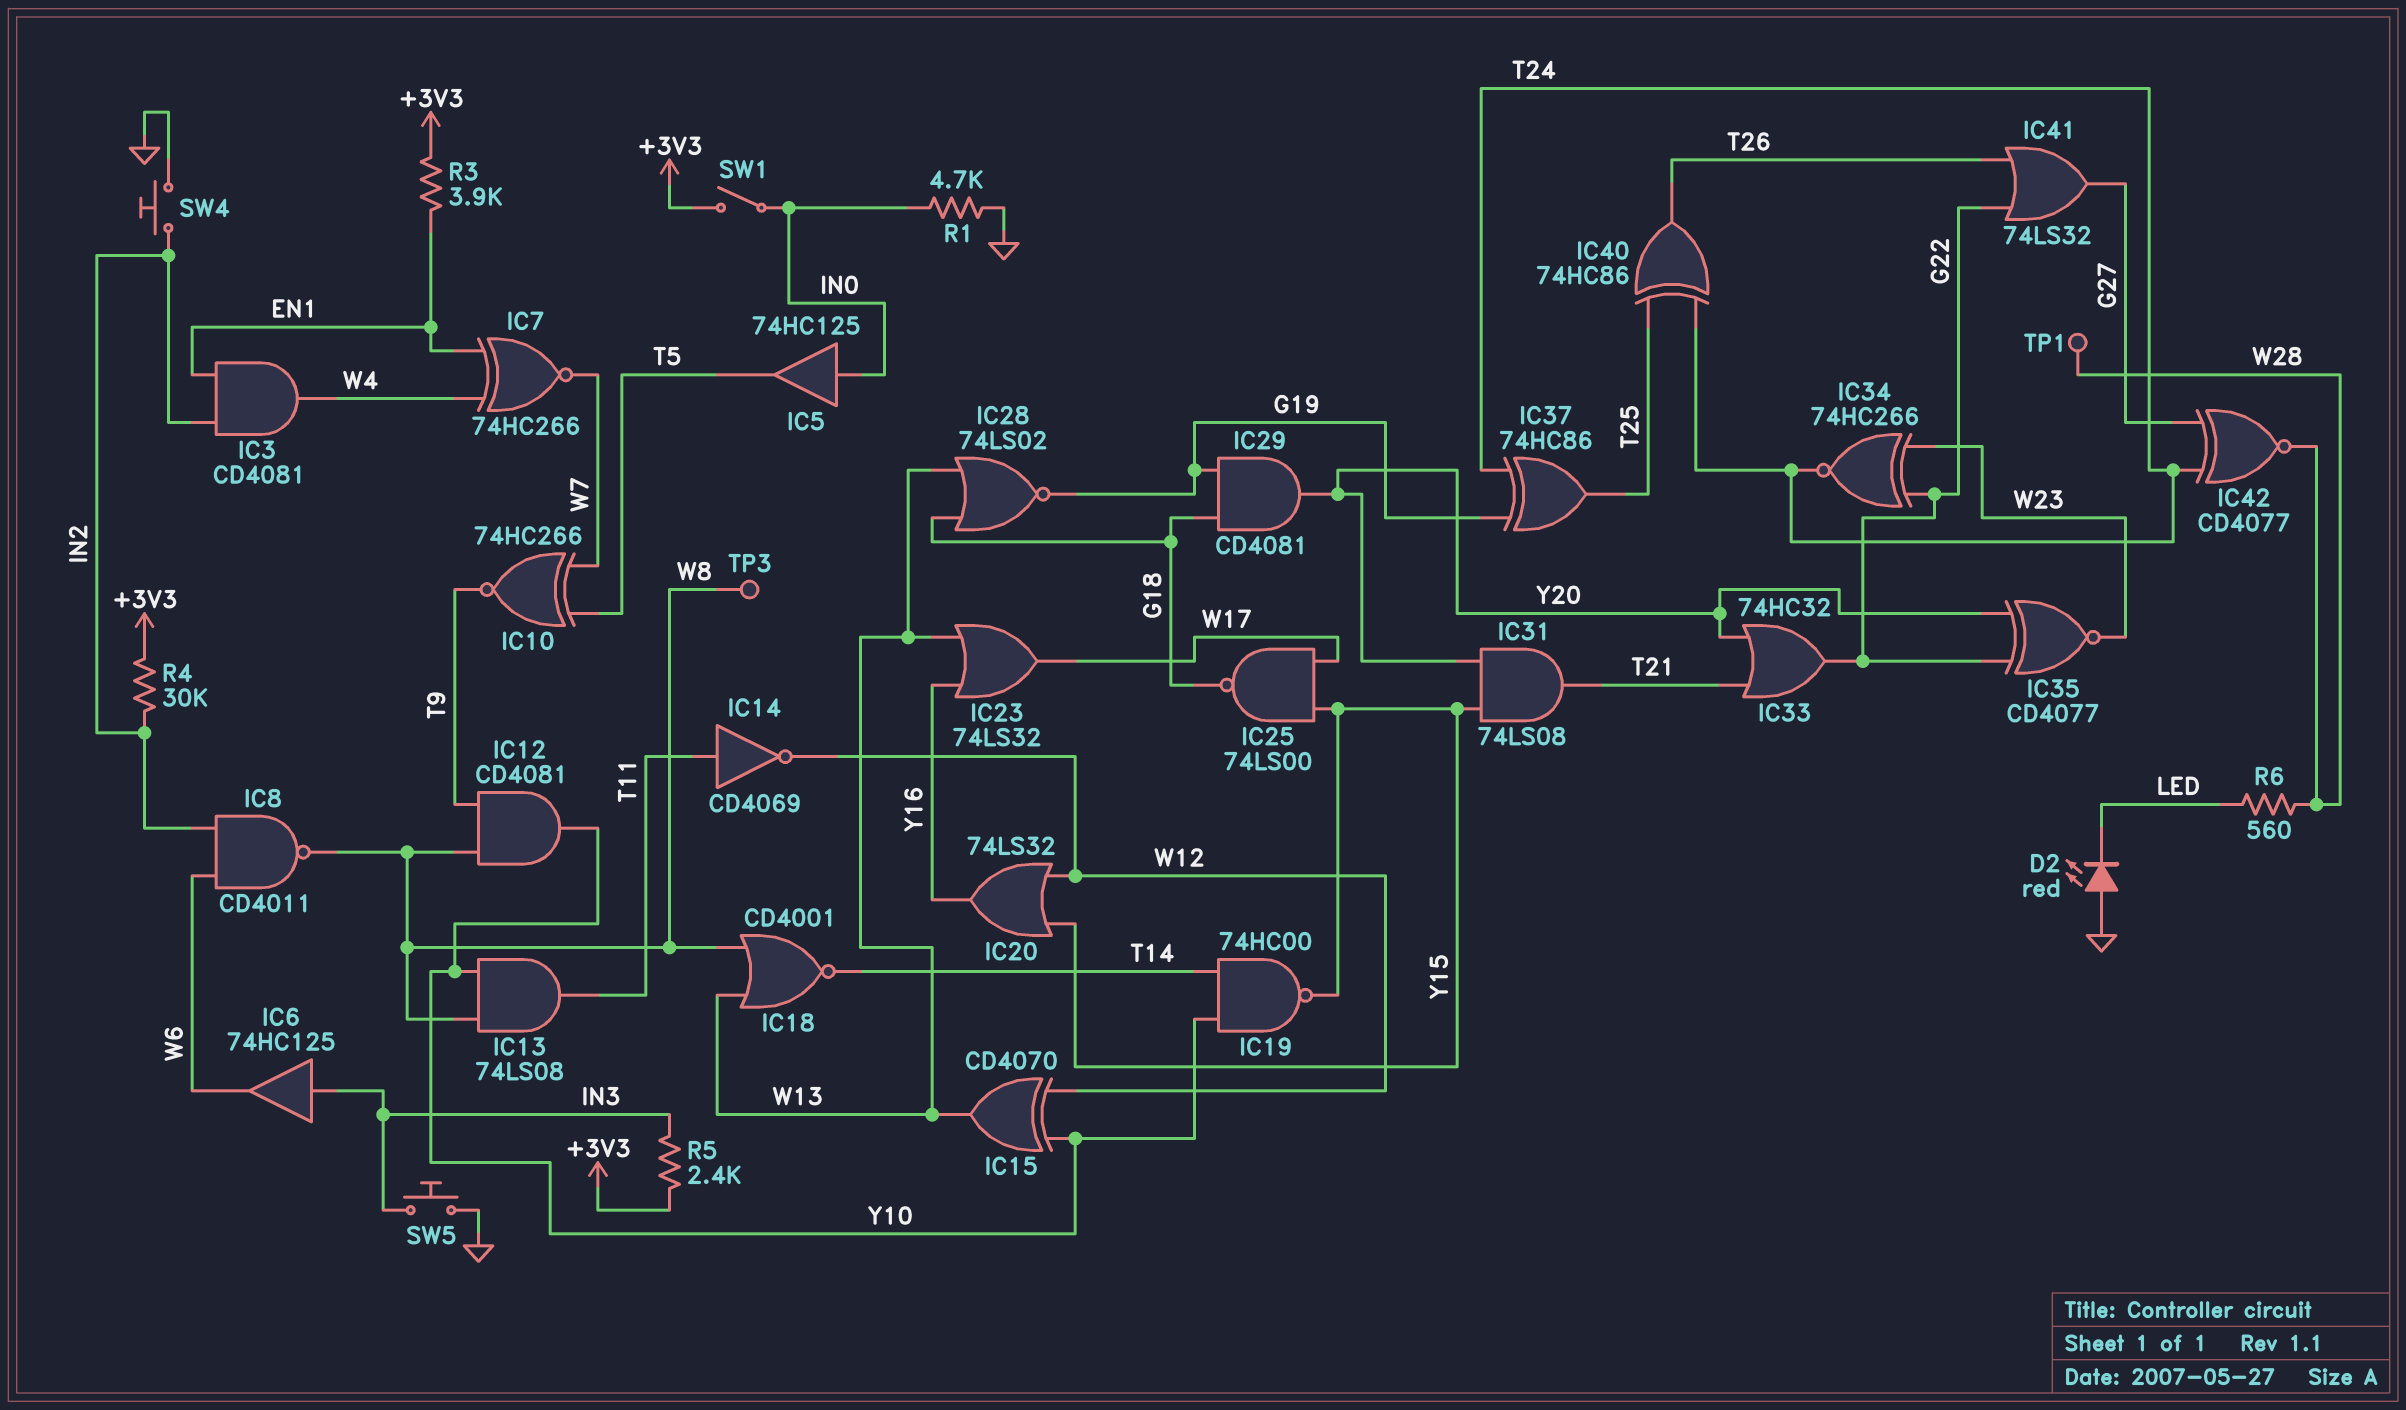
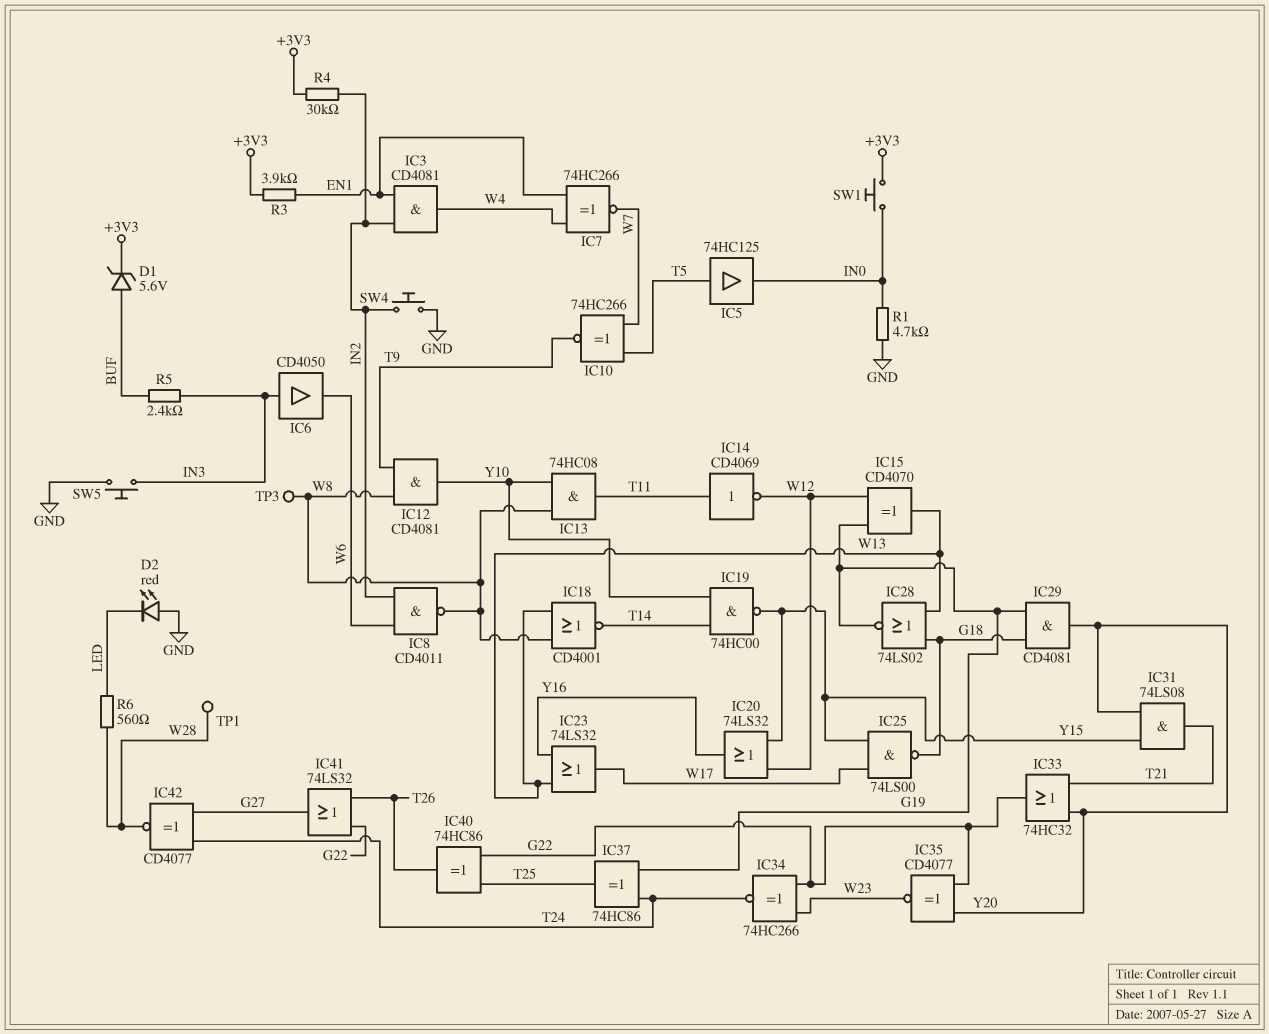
D1: none -> zener 5.6V (A BUF, K +3V3)
IC5: buffer 74HC125 (in IN0, out T5) -> buffer 74HC125 (in T5, out IN0)
IC6: buffer 74HC125 (in IN3, out W6) -> buffer CD4050 (in IN3, out W6)
IC13: AND 74LS08 (in W8, in Y10, out T11) -> AND 74HC08 (in W8, in Y10, out T11)
IC15: XOR CD4070 (in W12, in Y10, out W13) -> XOR CD4070 (in G19, in W12, out W13)
IC40: XOR 74HC86 (in T24, in T25, out T26) -> XOR 74HC86 (in G22, in T25, out T26)
R5: 2.4k (+3V3, IN3) -> 2.4k (BUF, IN3)
SW1: switch (+3V3, IN0) -> button (+3V3, IN0)

